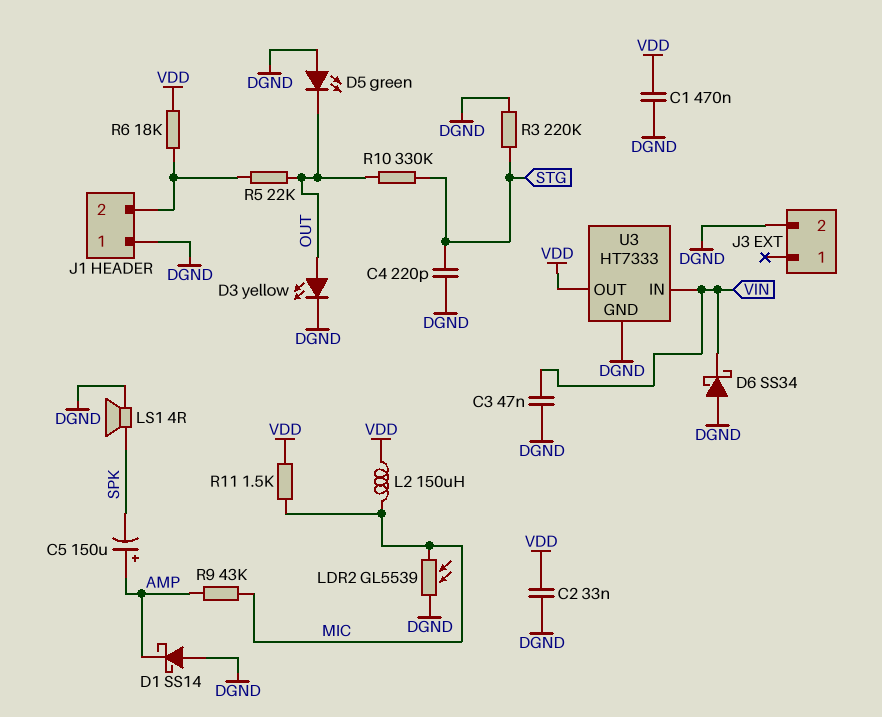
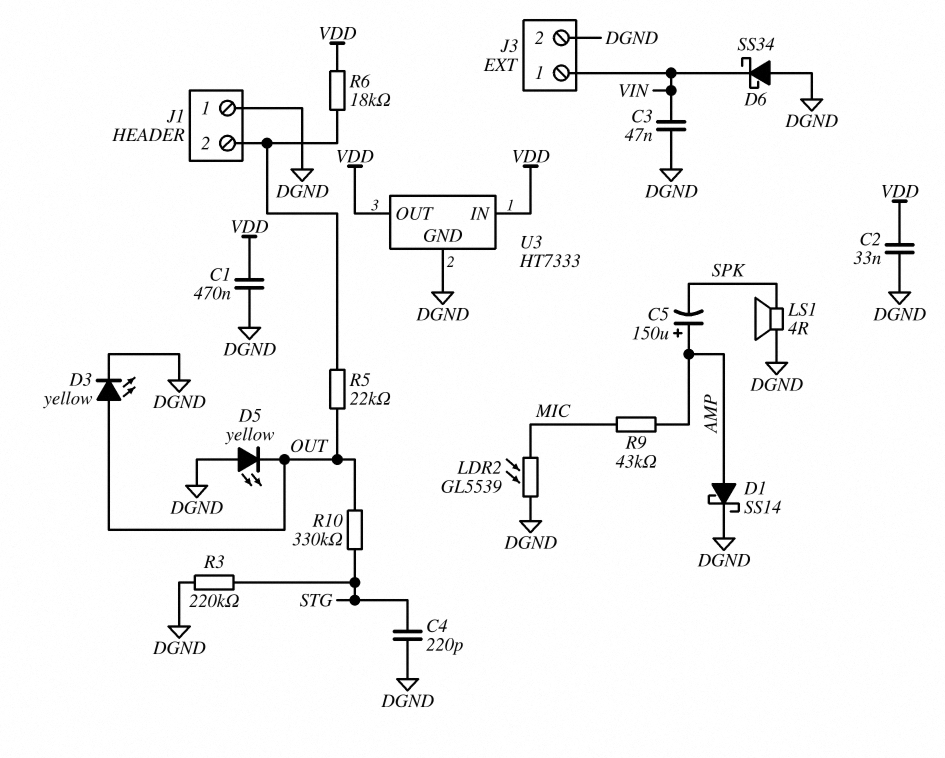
D1: schottky SS14 (A DGND, K AMP) -> schottky SS14 (A AMP, K DGND)
D5: LED green (A DGND, K OUT) -> LED yellow (A DGND, K OUT)
J3 pin 1: none -> VIN
L2: 150uH (MIC, VDD) -> none
R11: 1.5k (MIC, VDD) -> none
U3 pin IN: VIN -> VDD

